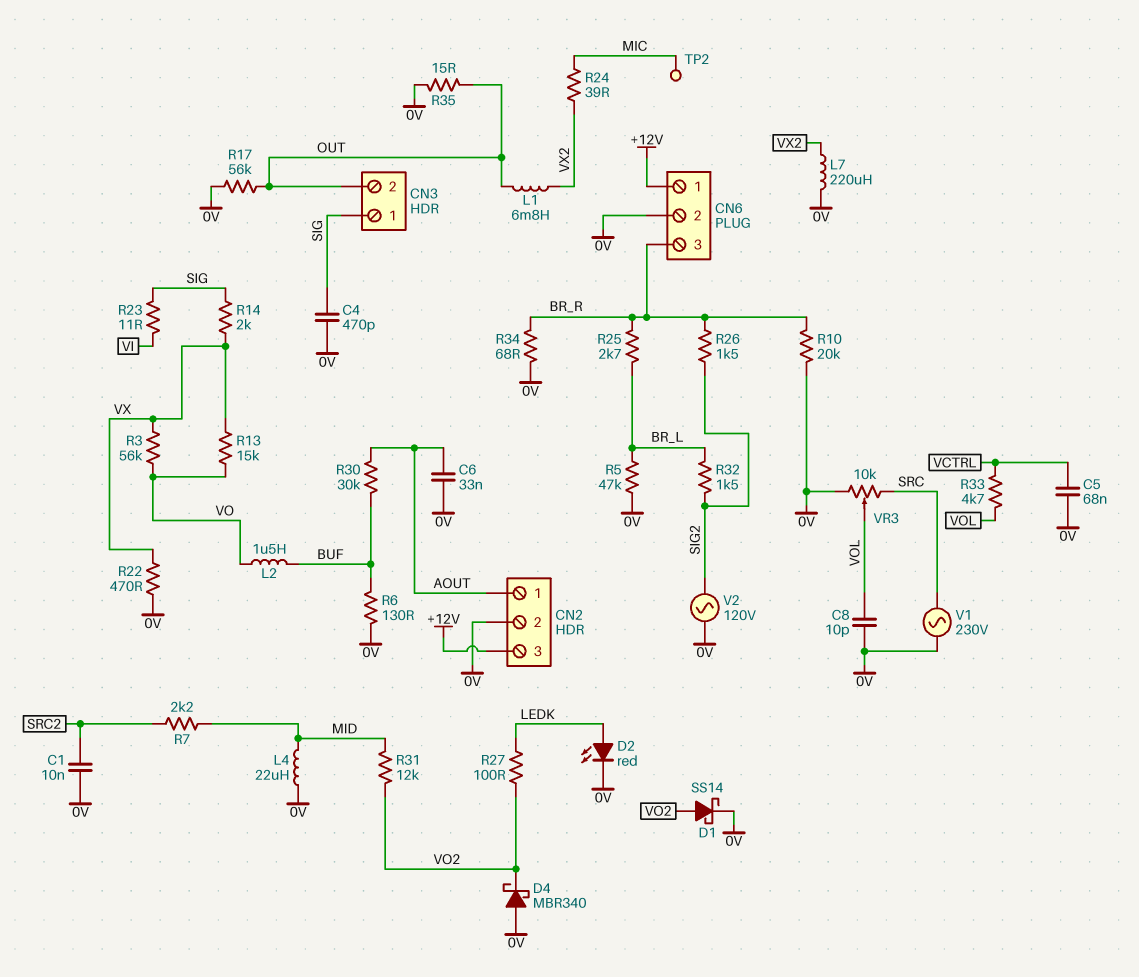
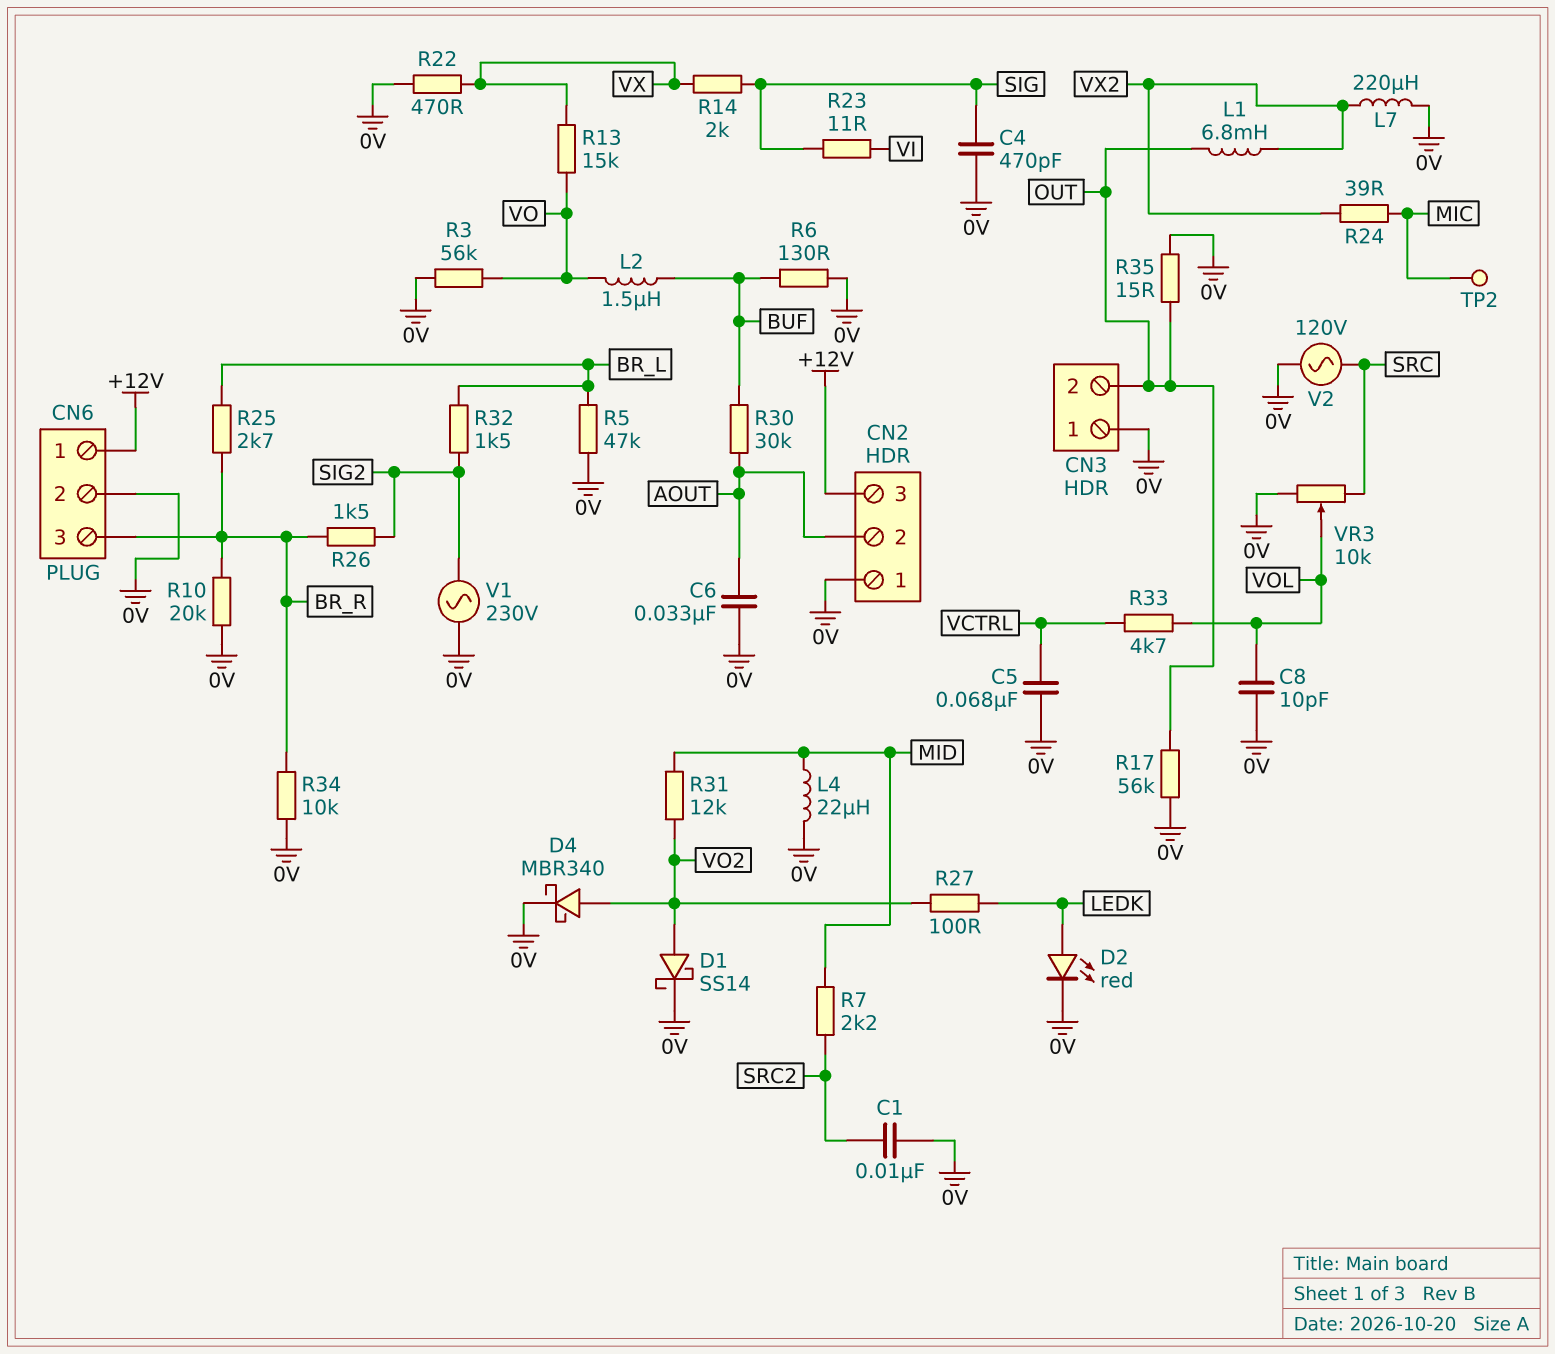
CN2 pin 1: AOUT -> 0V
CN2 pin 2: 0V -> AOUT
CN3 pin 1: SIG -> 0V
D4: schottky MBR340 (A 0V, K VO2) -> schottky MBR340 (A VO2, K 0V)
R3: 56k (VO, VX) -> 56k (0V, VO)
R34: 68 (0V, BR_R) -> 10k (0V, BR_R)
V1: AC 230V (0V, SRC) -> AC 230V (0V, SIG2)
V2: AC 120V (0V, SIG2) -> AC 120V (0V, SRC)

